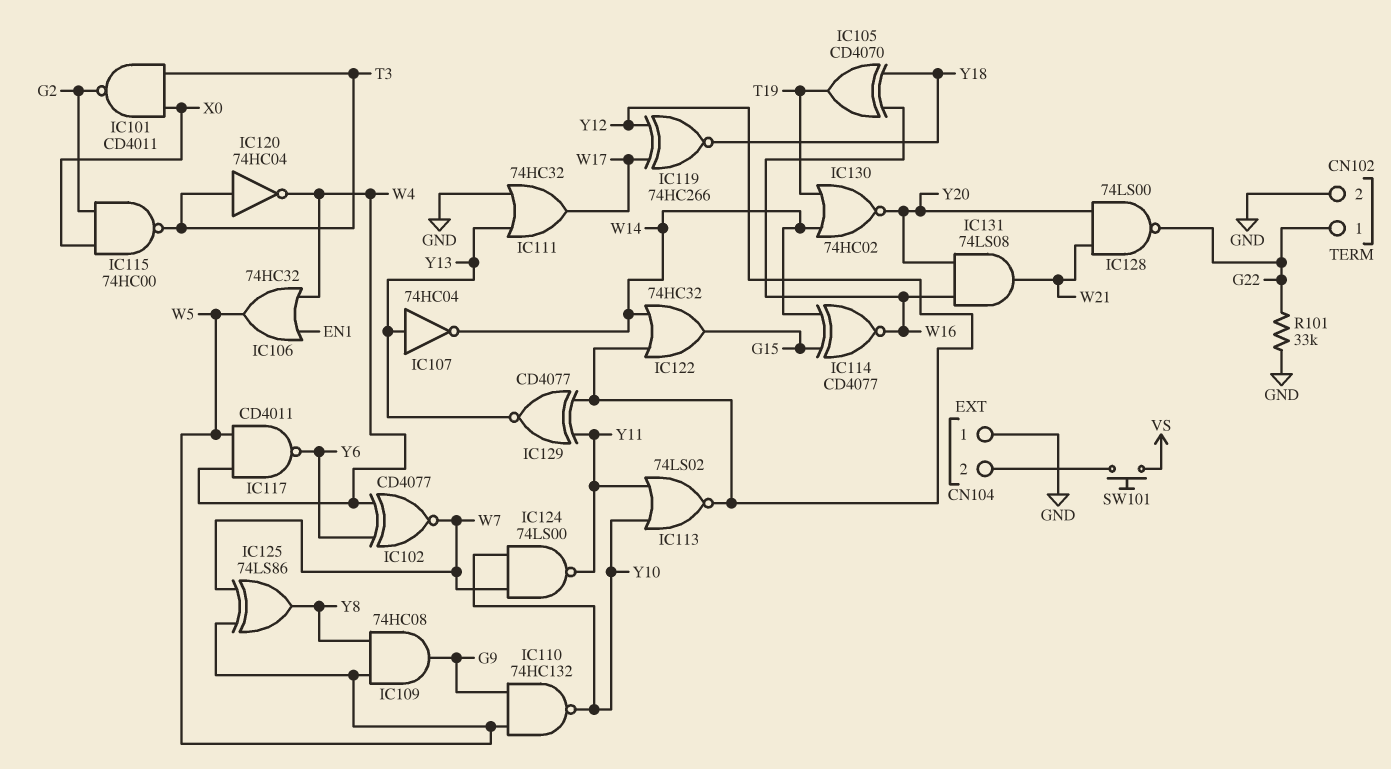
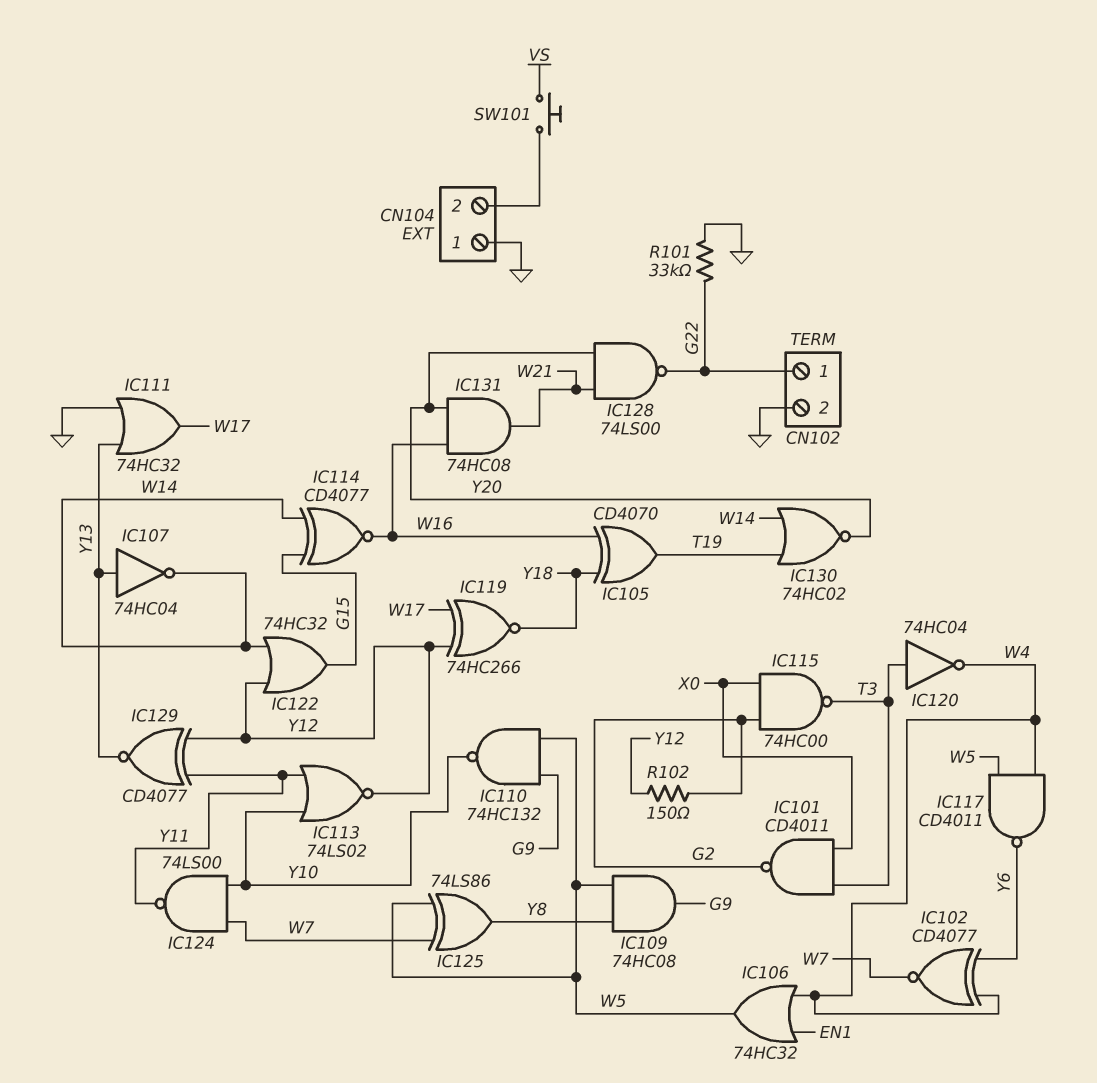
IC131: AND 74LS08 (in W16, in Y20, out W21) -> AND 74HC08 (in W16, in Y20, out W21)
R102: none -> 150 (G2, Y12)

